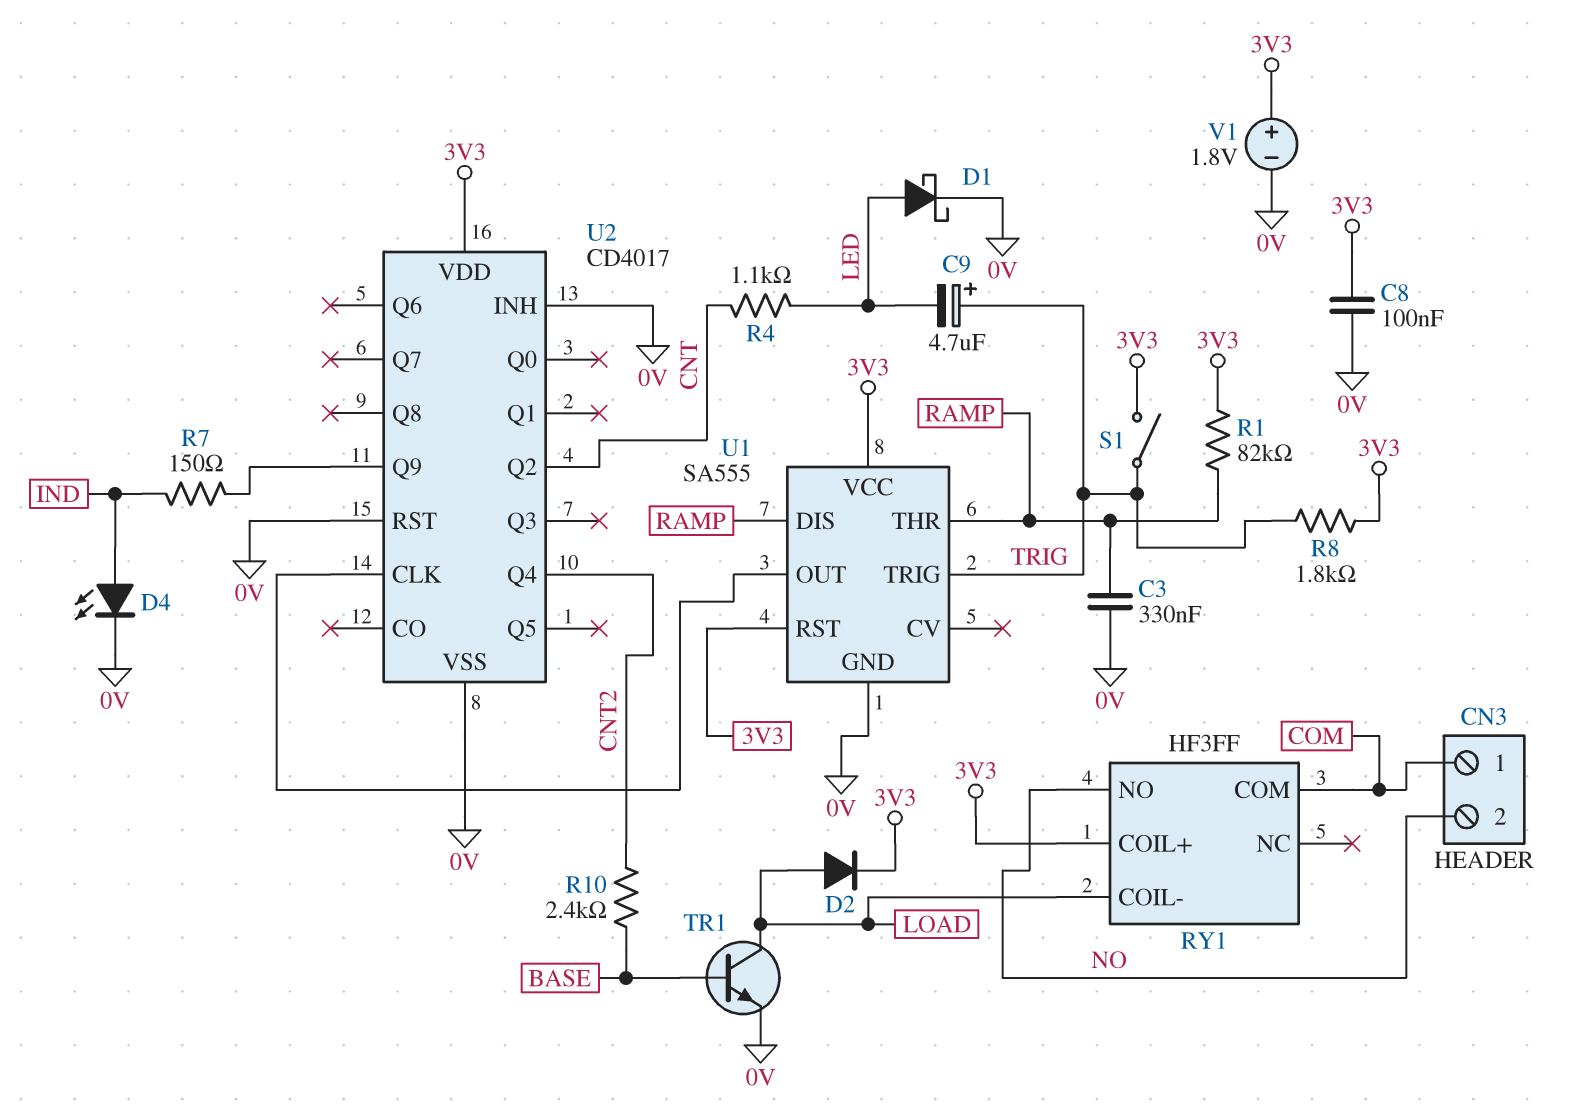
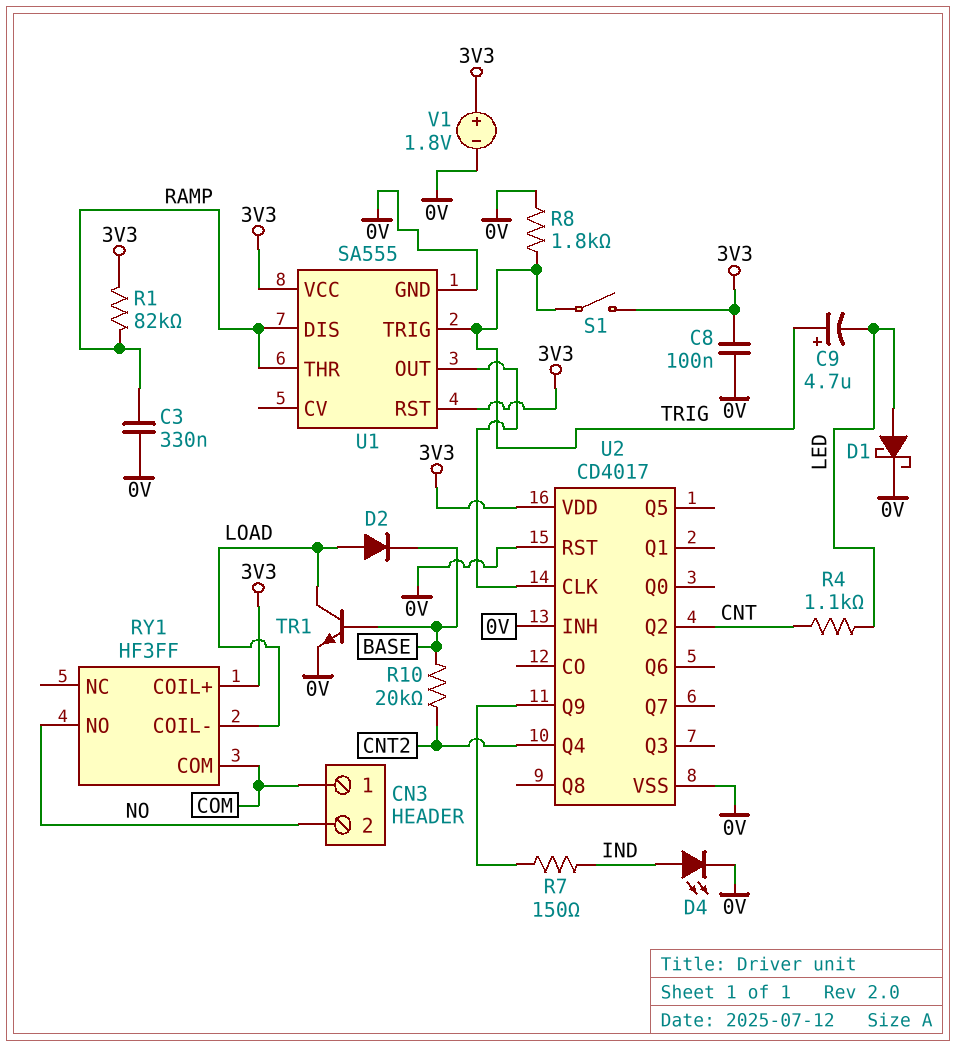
D2: diode (A LOAD, K 3V3) -> diode (A LOAD, K BASE)
R8: 1.8k (3V3, TRIG) -> 1.8k (0V, TRIG)
R10: 2.4k (BASE, CNT2) -> 20k (BASE, CNT2)

